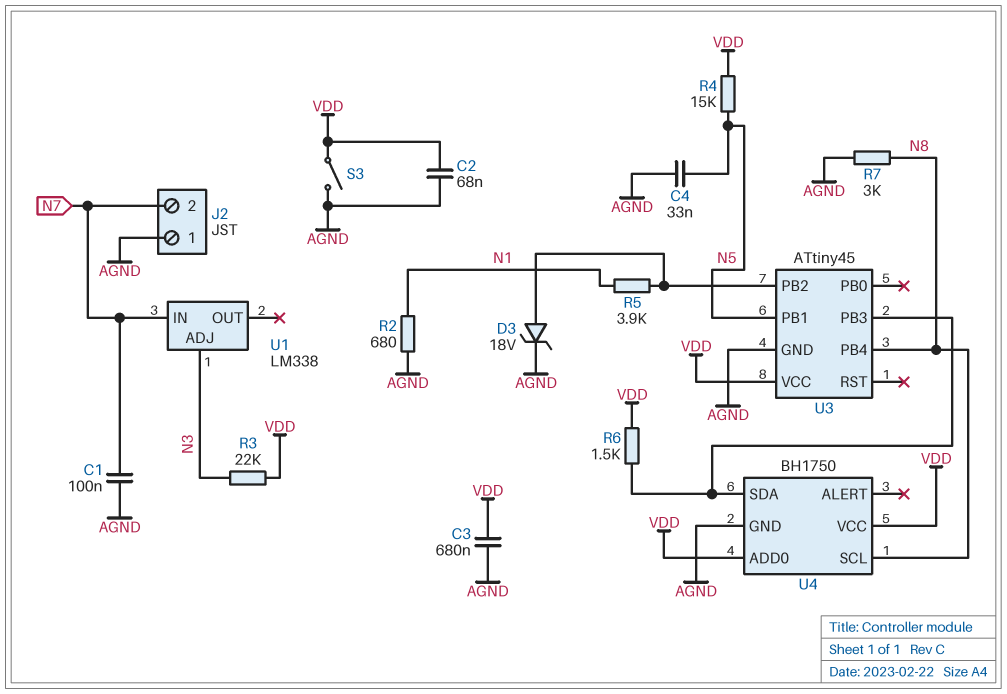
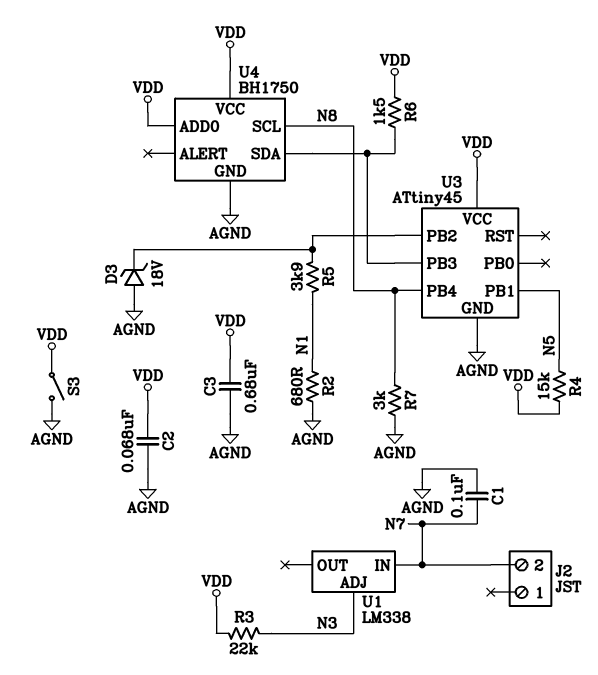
C4: 33nF (AGND, N5) -> none
D3: zener 18V (A U3/PB2, K AGND) -> zener 18V (A AGND, K U3/PB2)
J2 pin 1: AGND -> none

